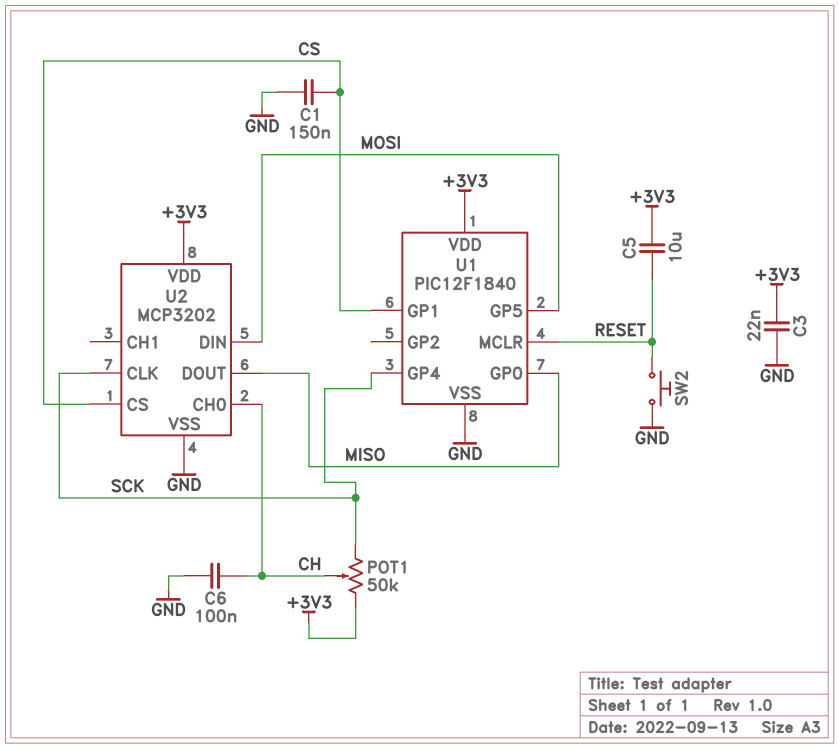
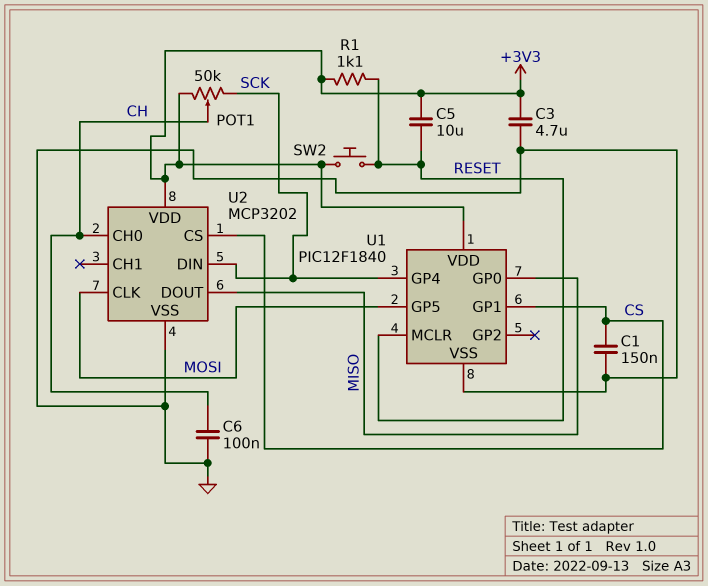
C3: 22nF (+3V3, GND) -> 4.7uF (+3V3, GND)
R1: none -> 1.1k (+3V3, RESET)
SW2: button (GND, RESET) -> button (+3V3, RESET)
U2 pin CLK: SCK -> MOSI
U2 pin DIN: MOSI -> SCK

